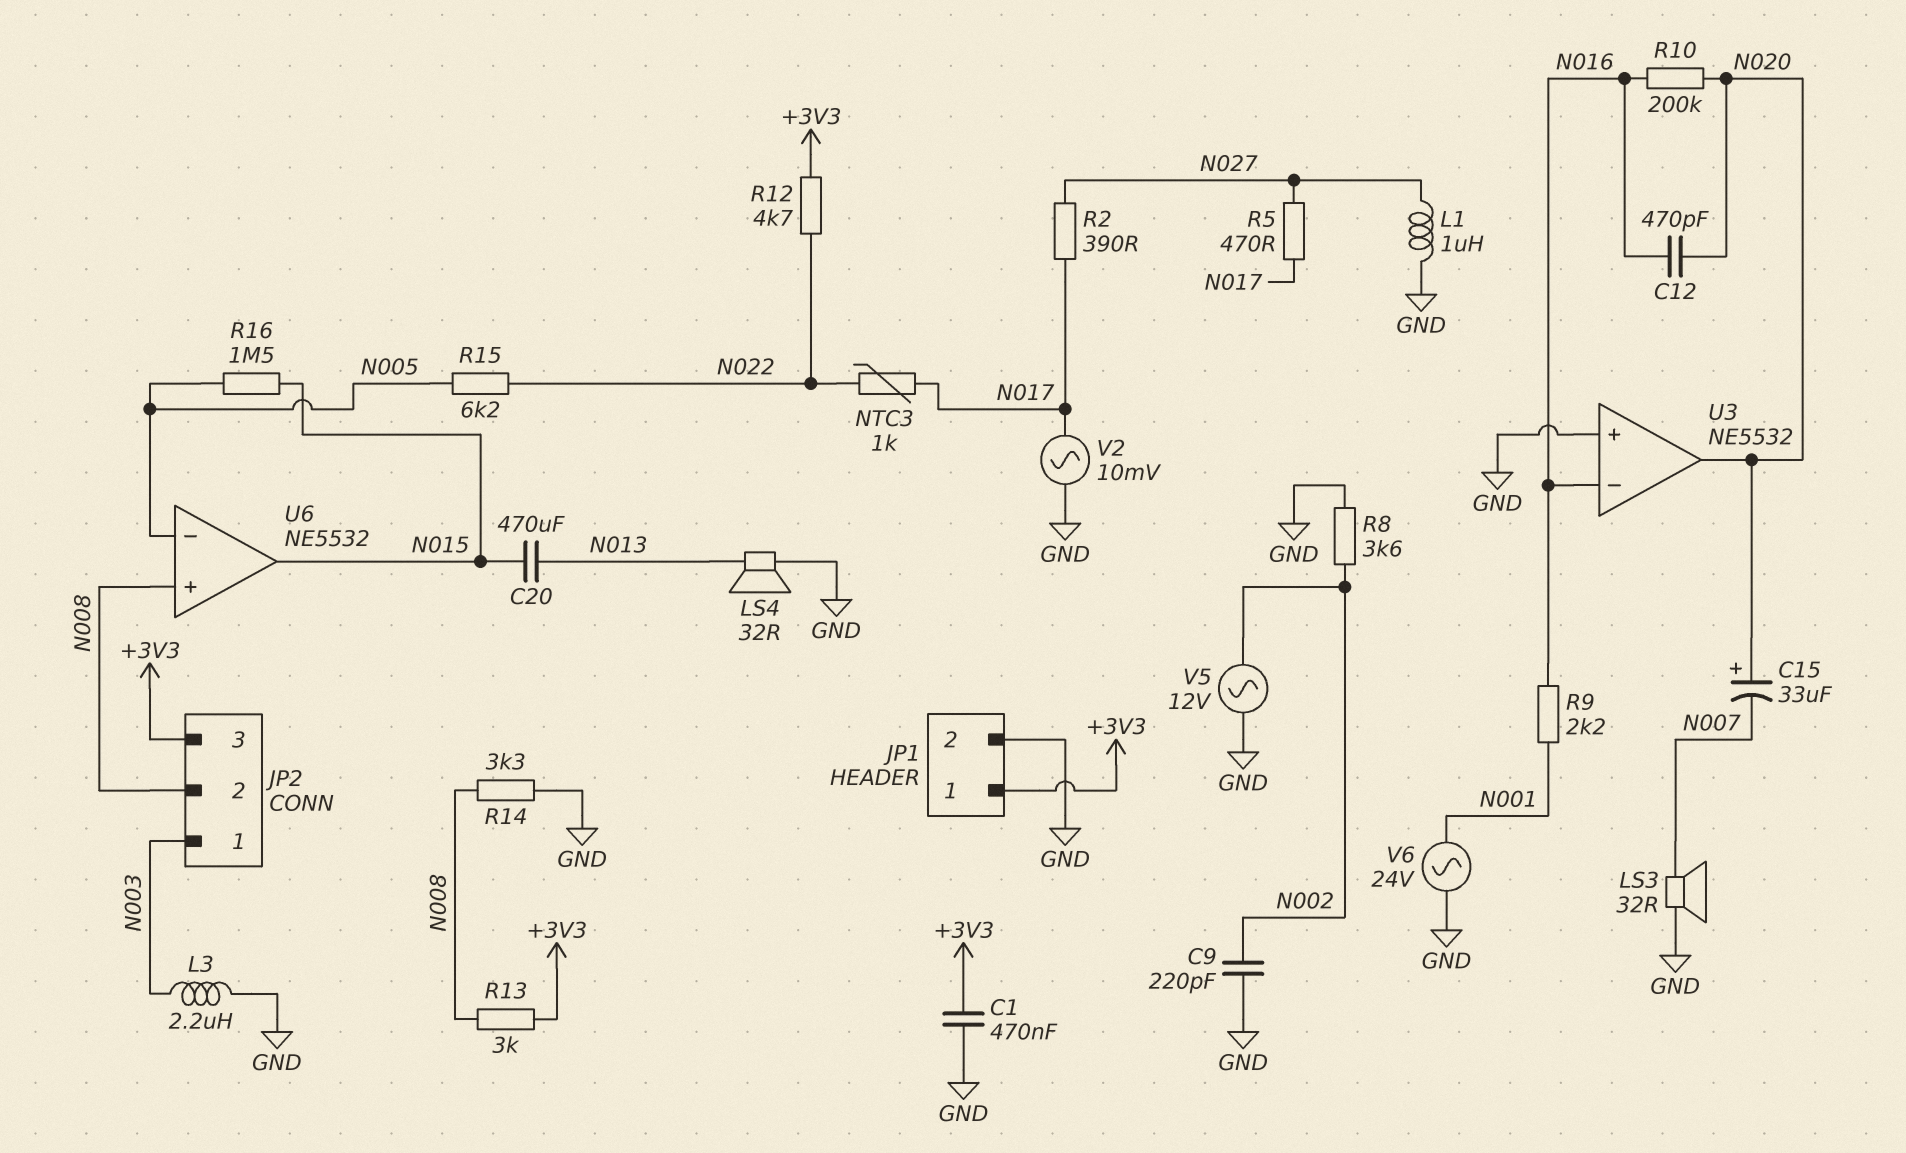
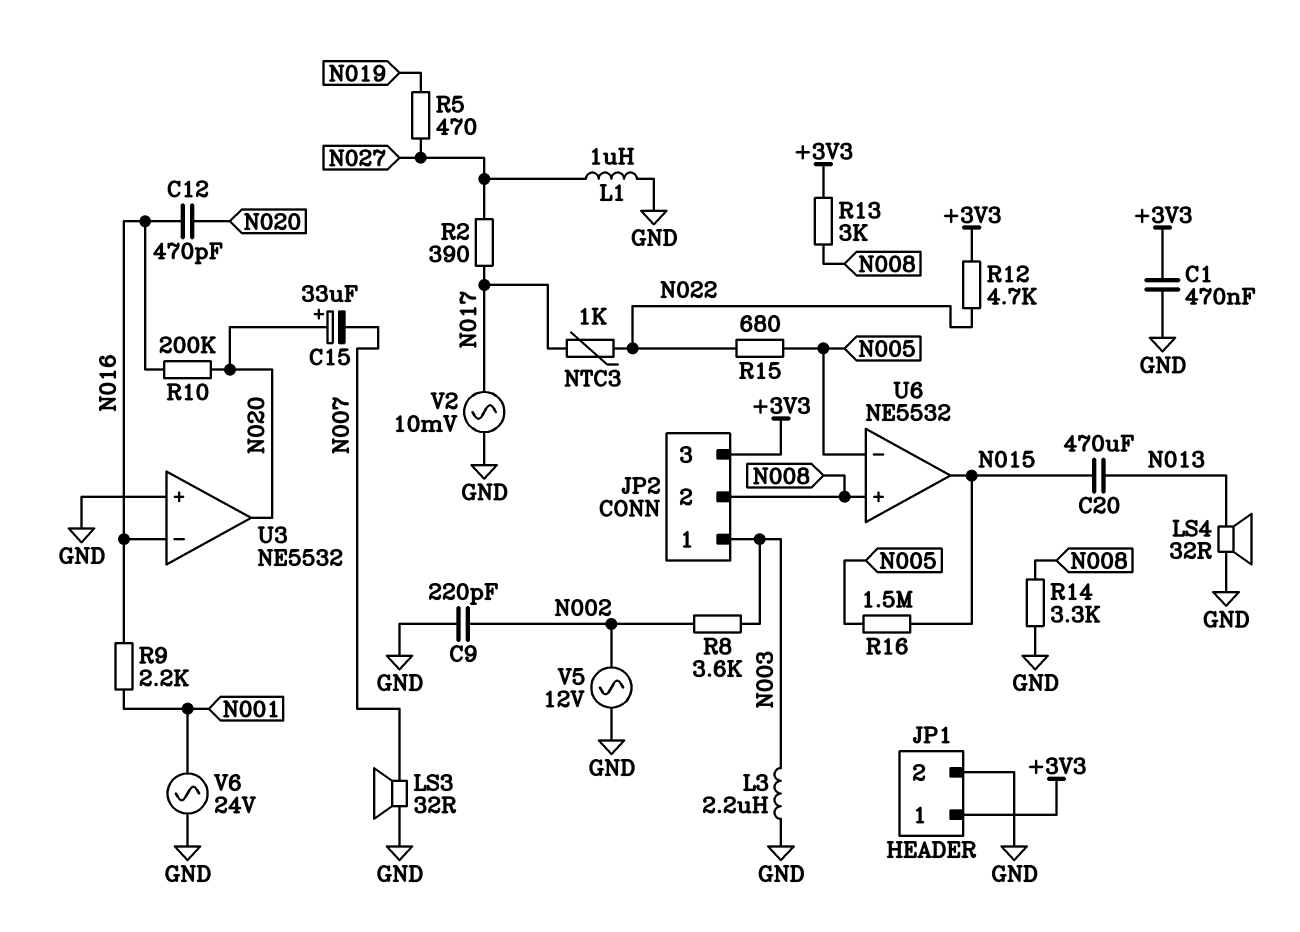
R5: 470 (N017, N027) -> 470 (N019, N027)
R8: 3.6k (GND, N002) -> 3.6k (N002, N003)
R15: 6.2k (N005, N022) -> 680 (N005, N022)

